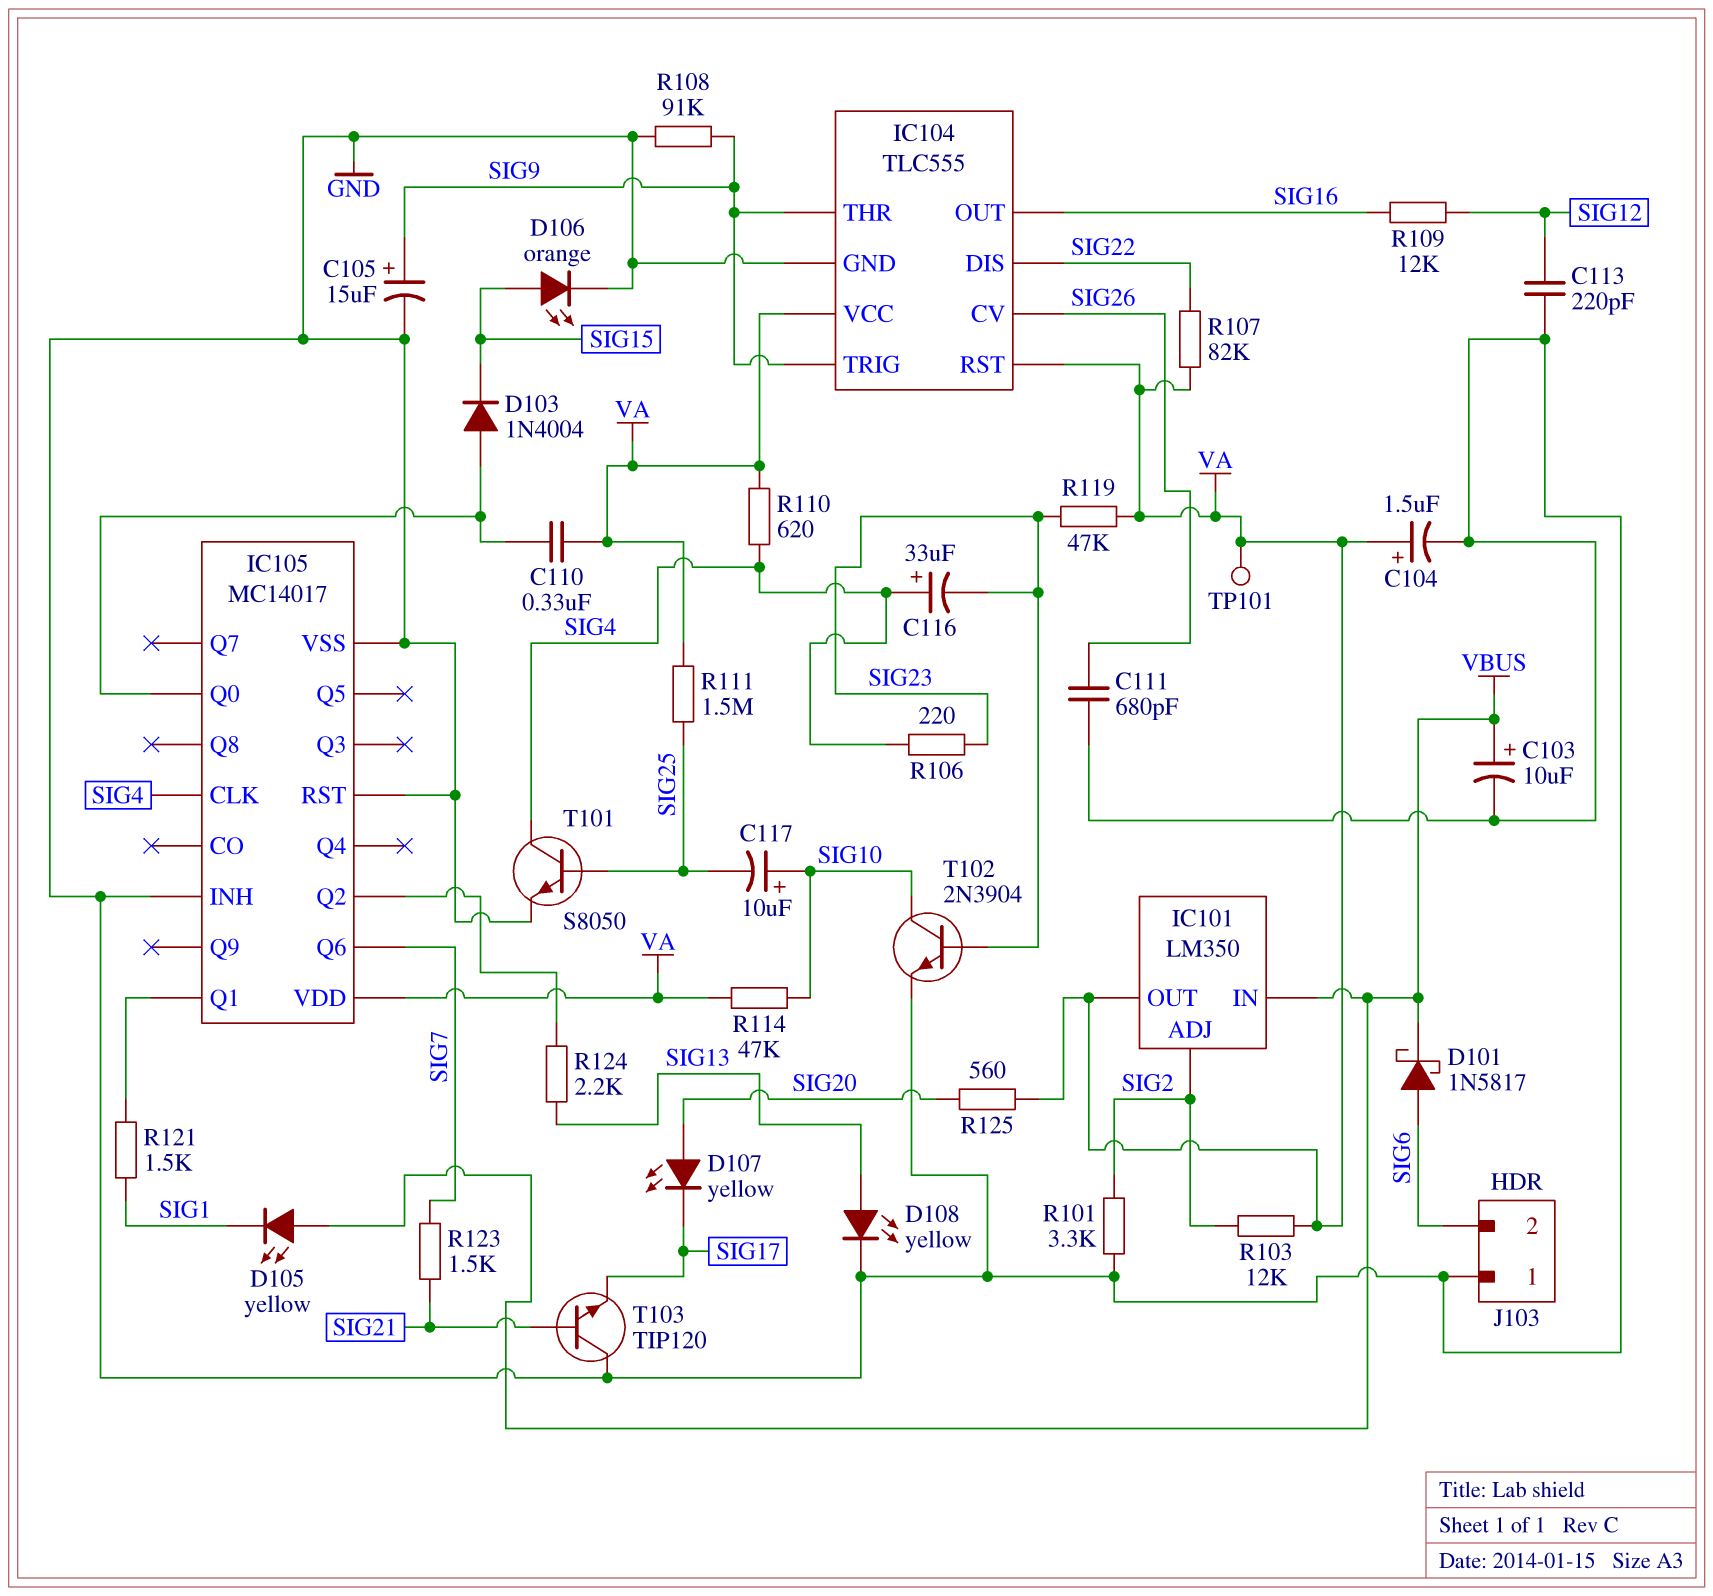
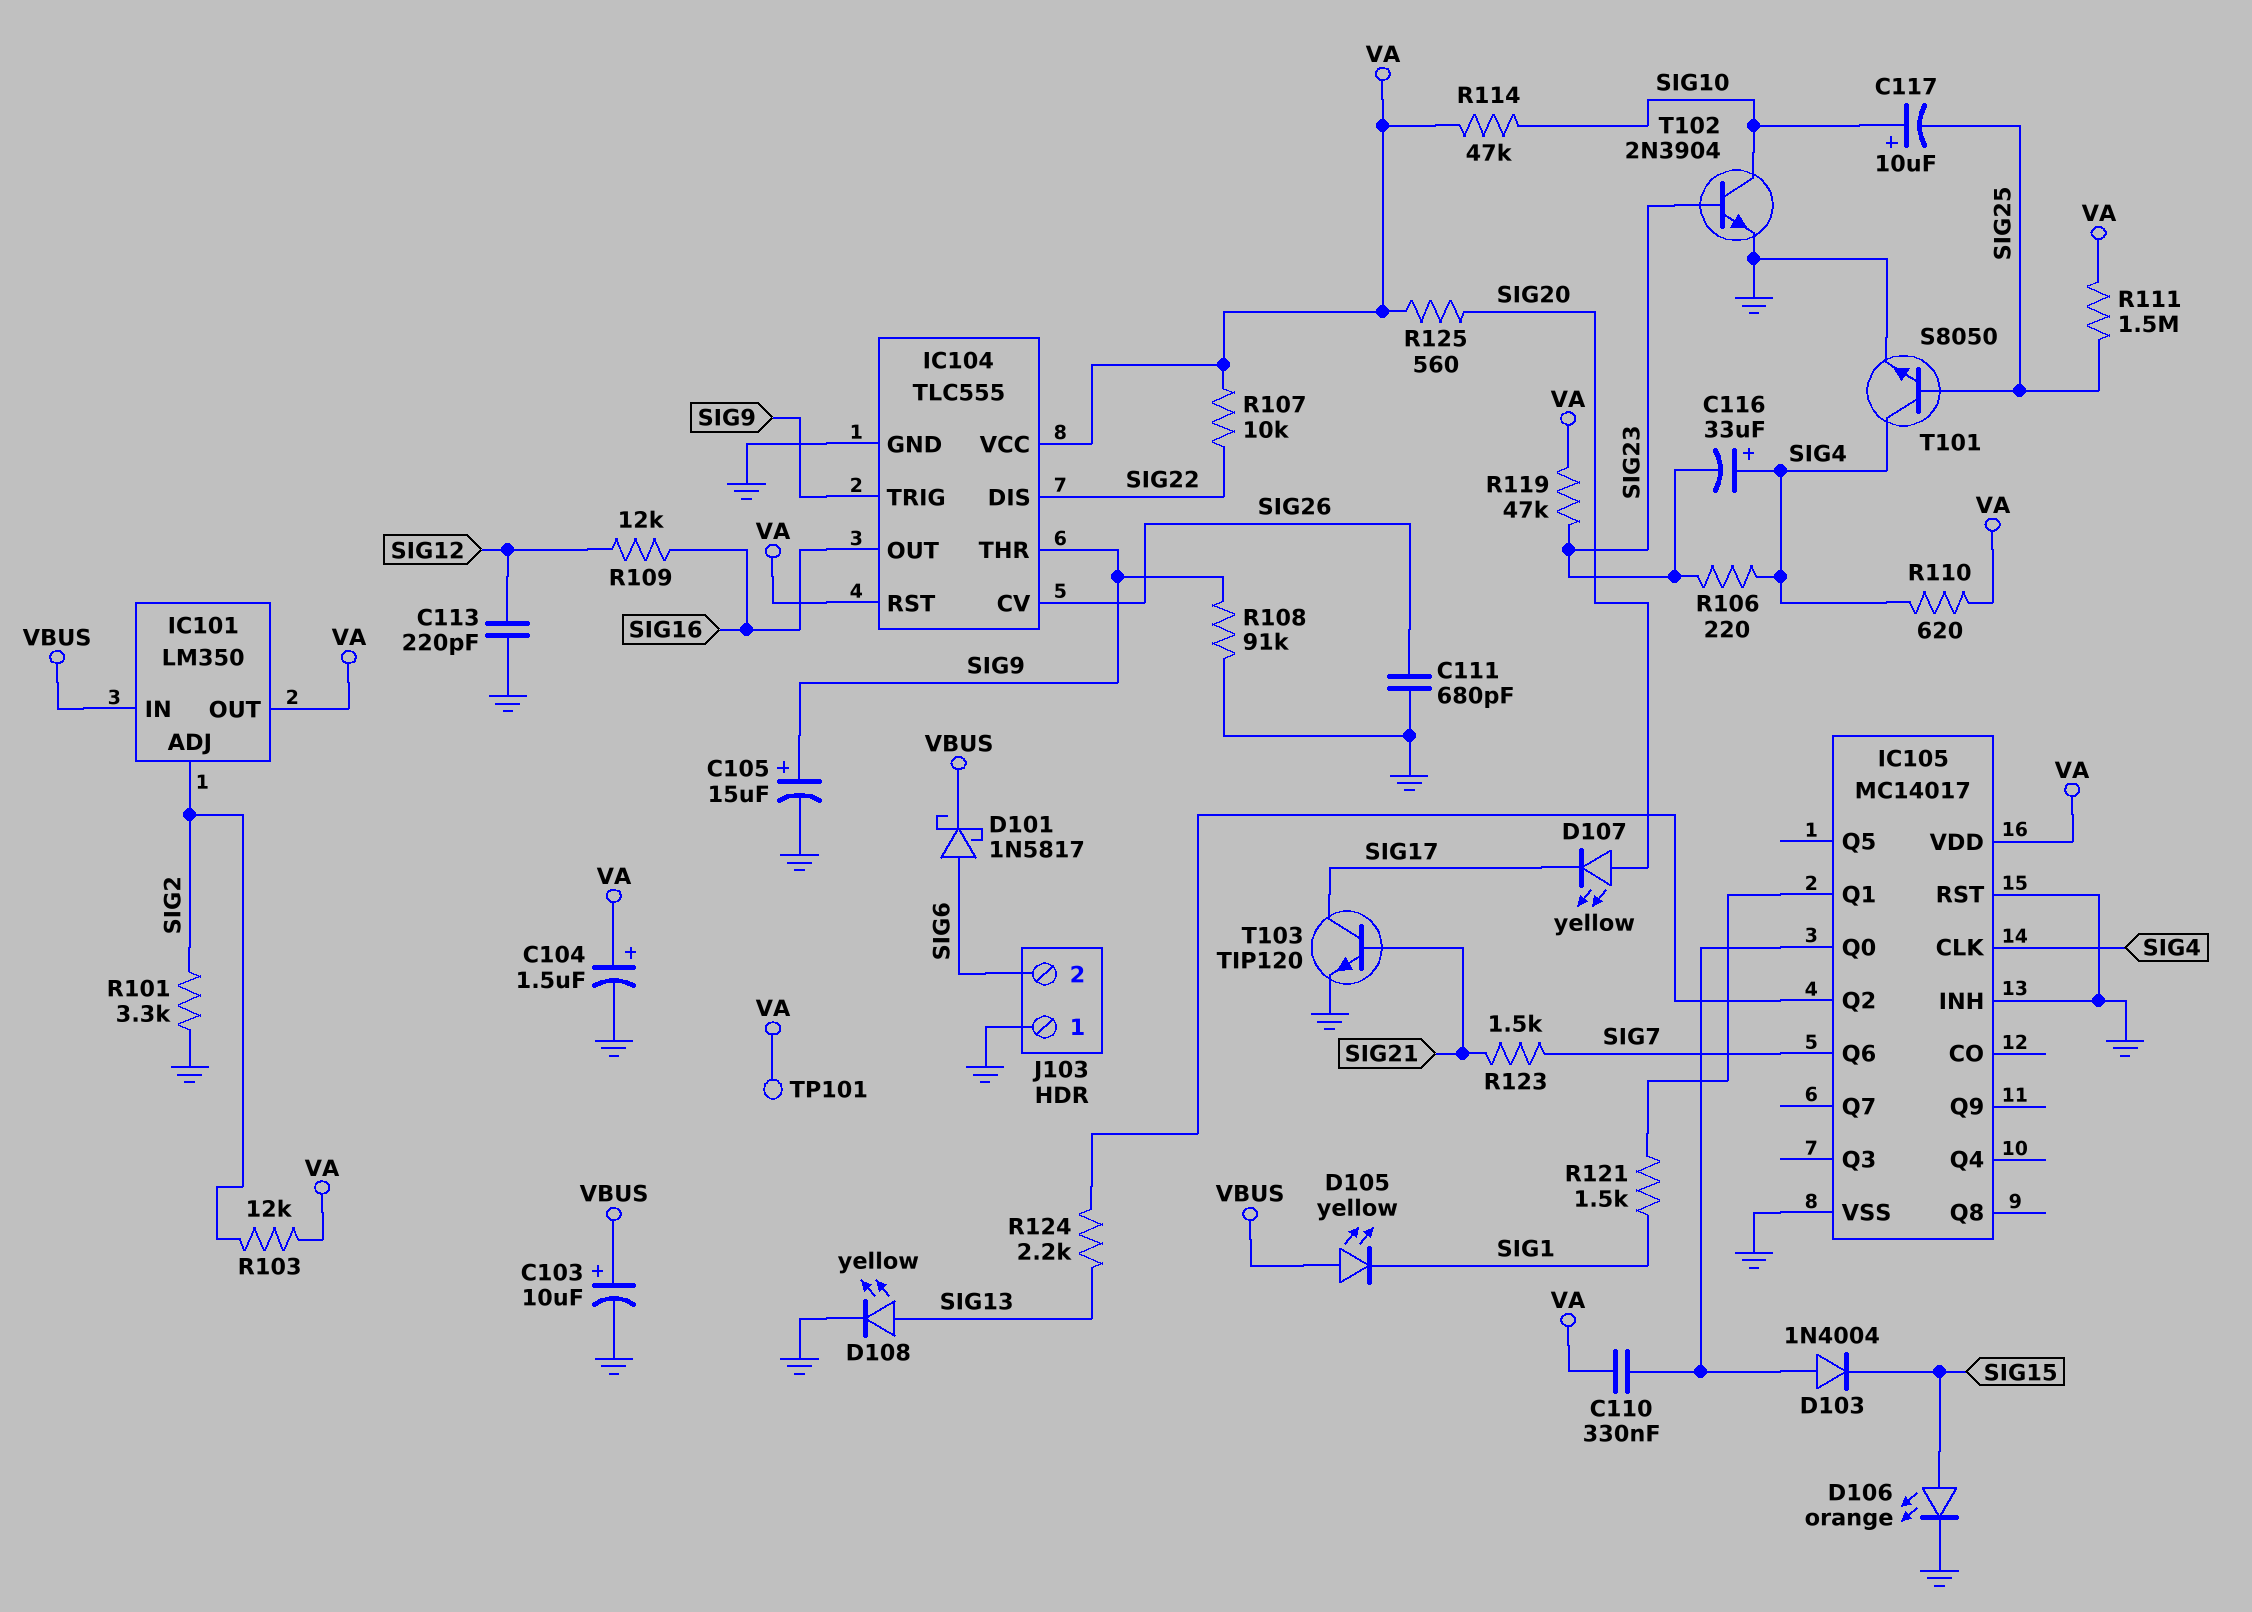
R107: 82k (SIG22, VA) -> 10k (SIG22, VA)
T103: NPN TIP120 (B SIG21, C GND, E SIG17) -> NPN TIP120 (B SIG21, C SIG17, E GND)

